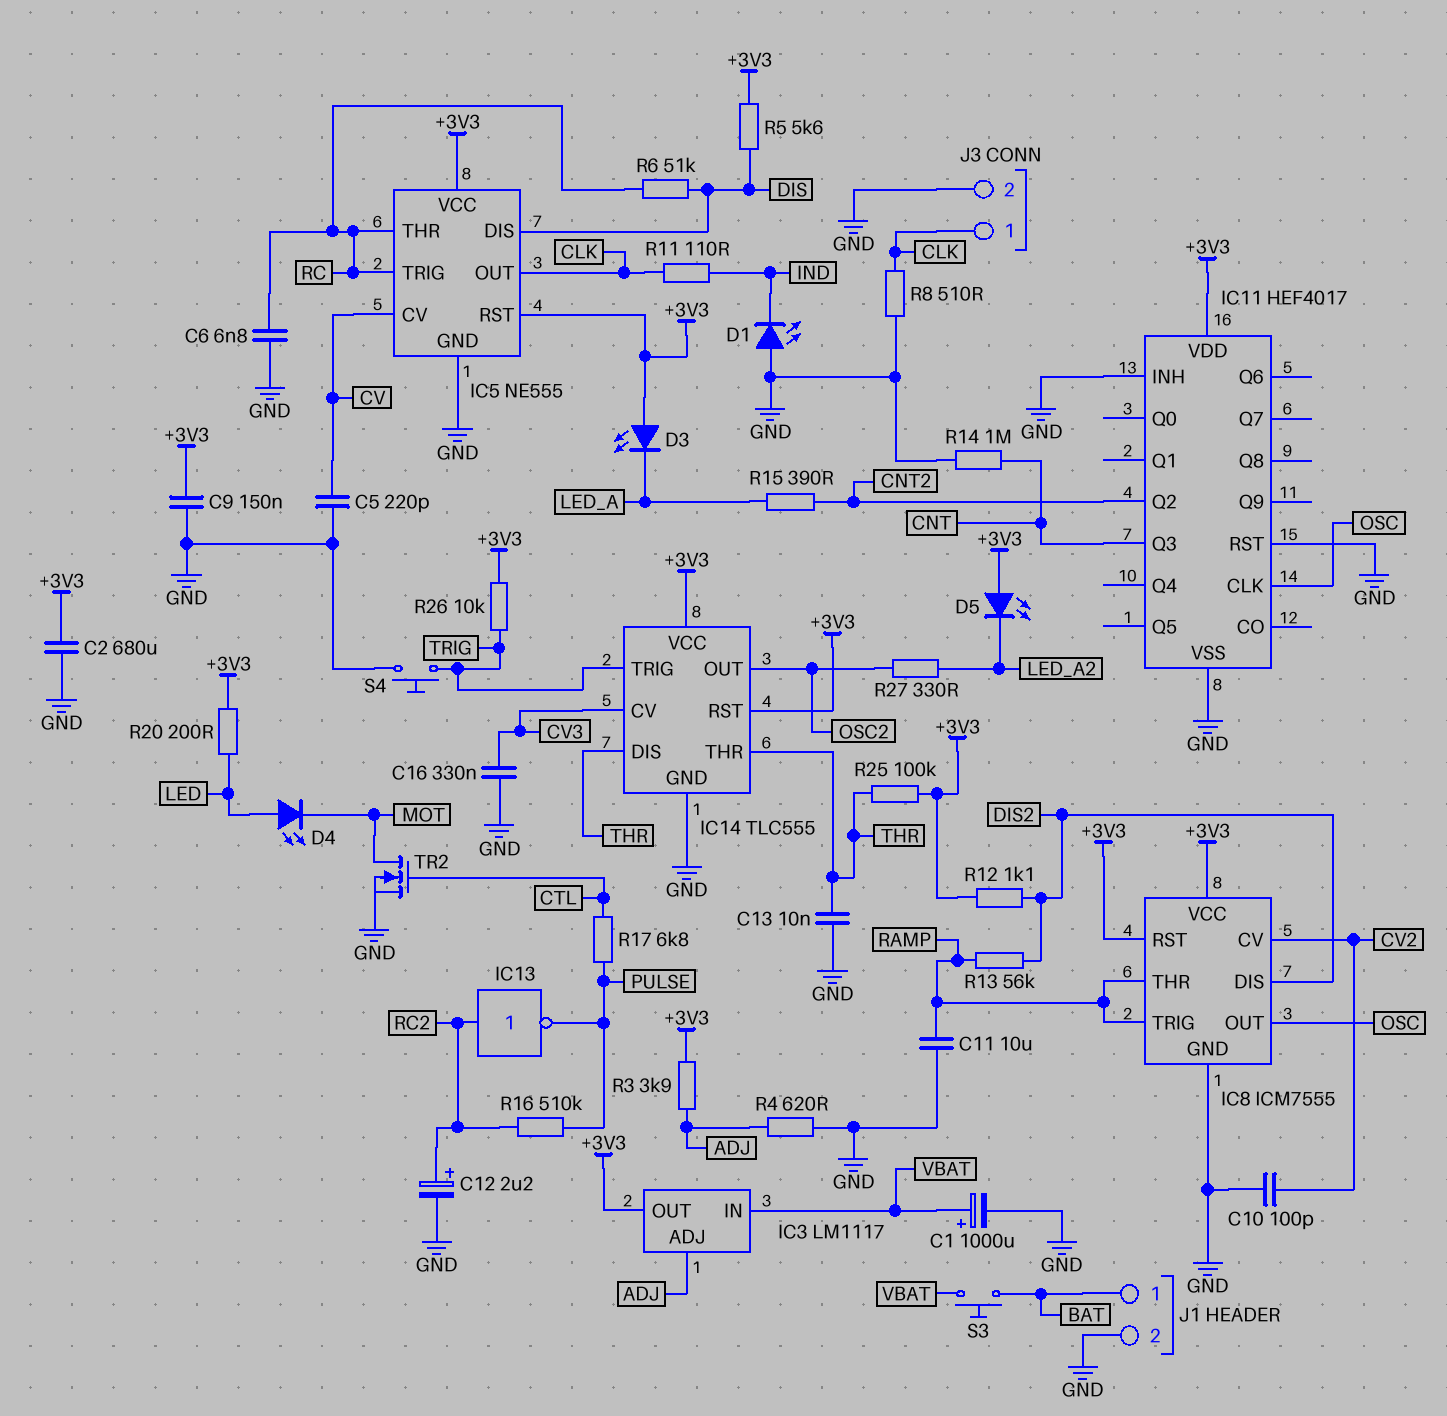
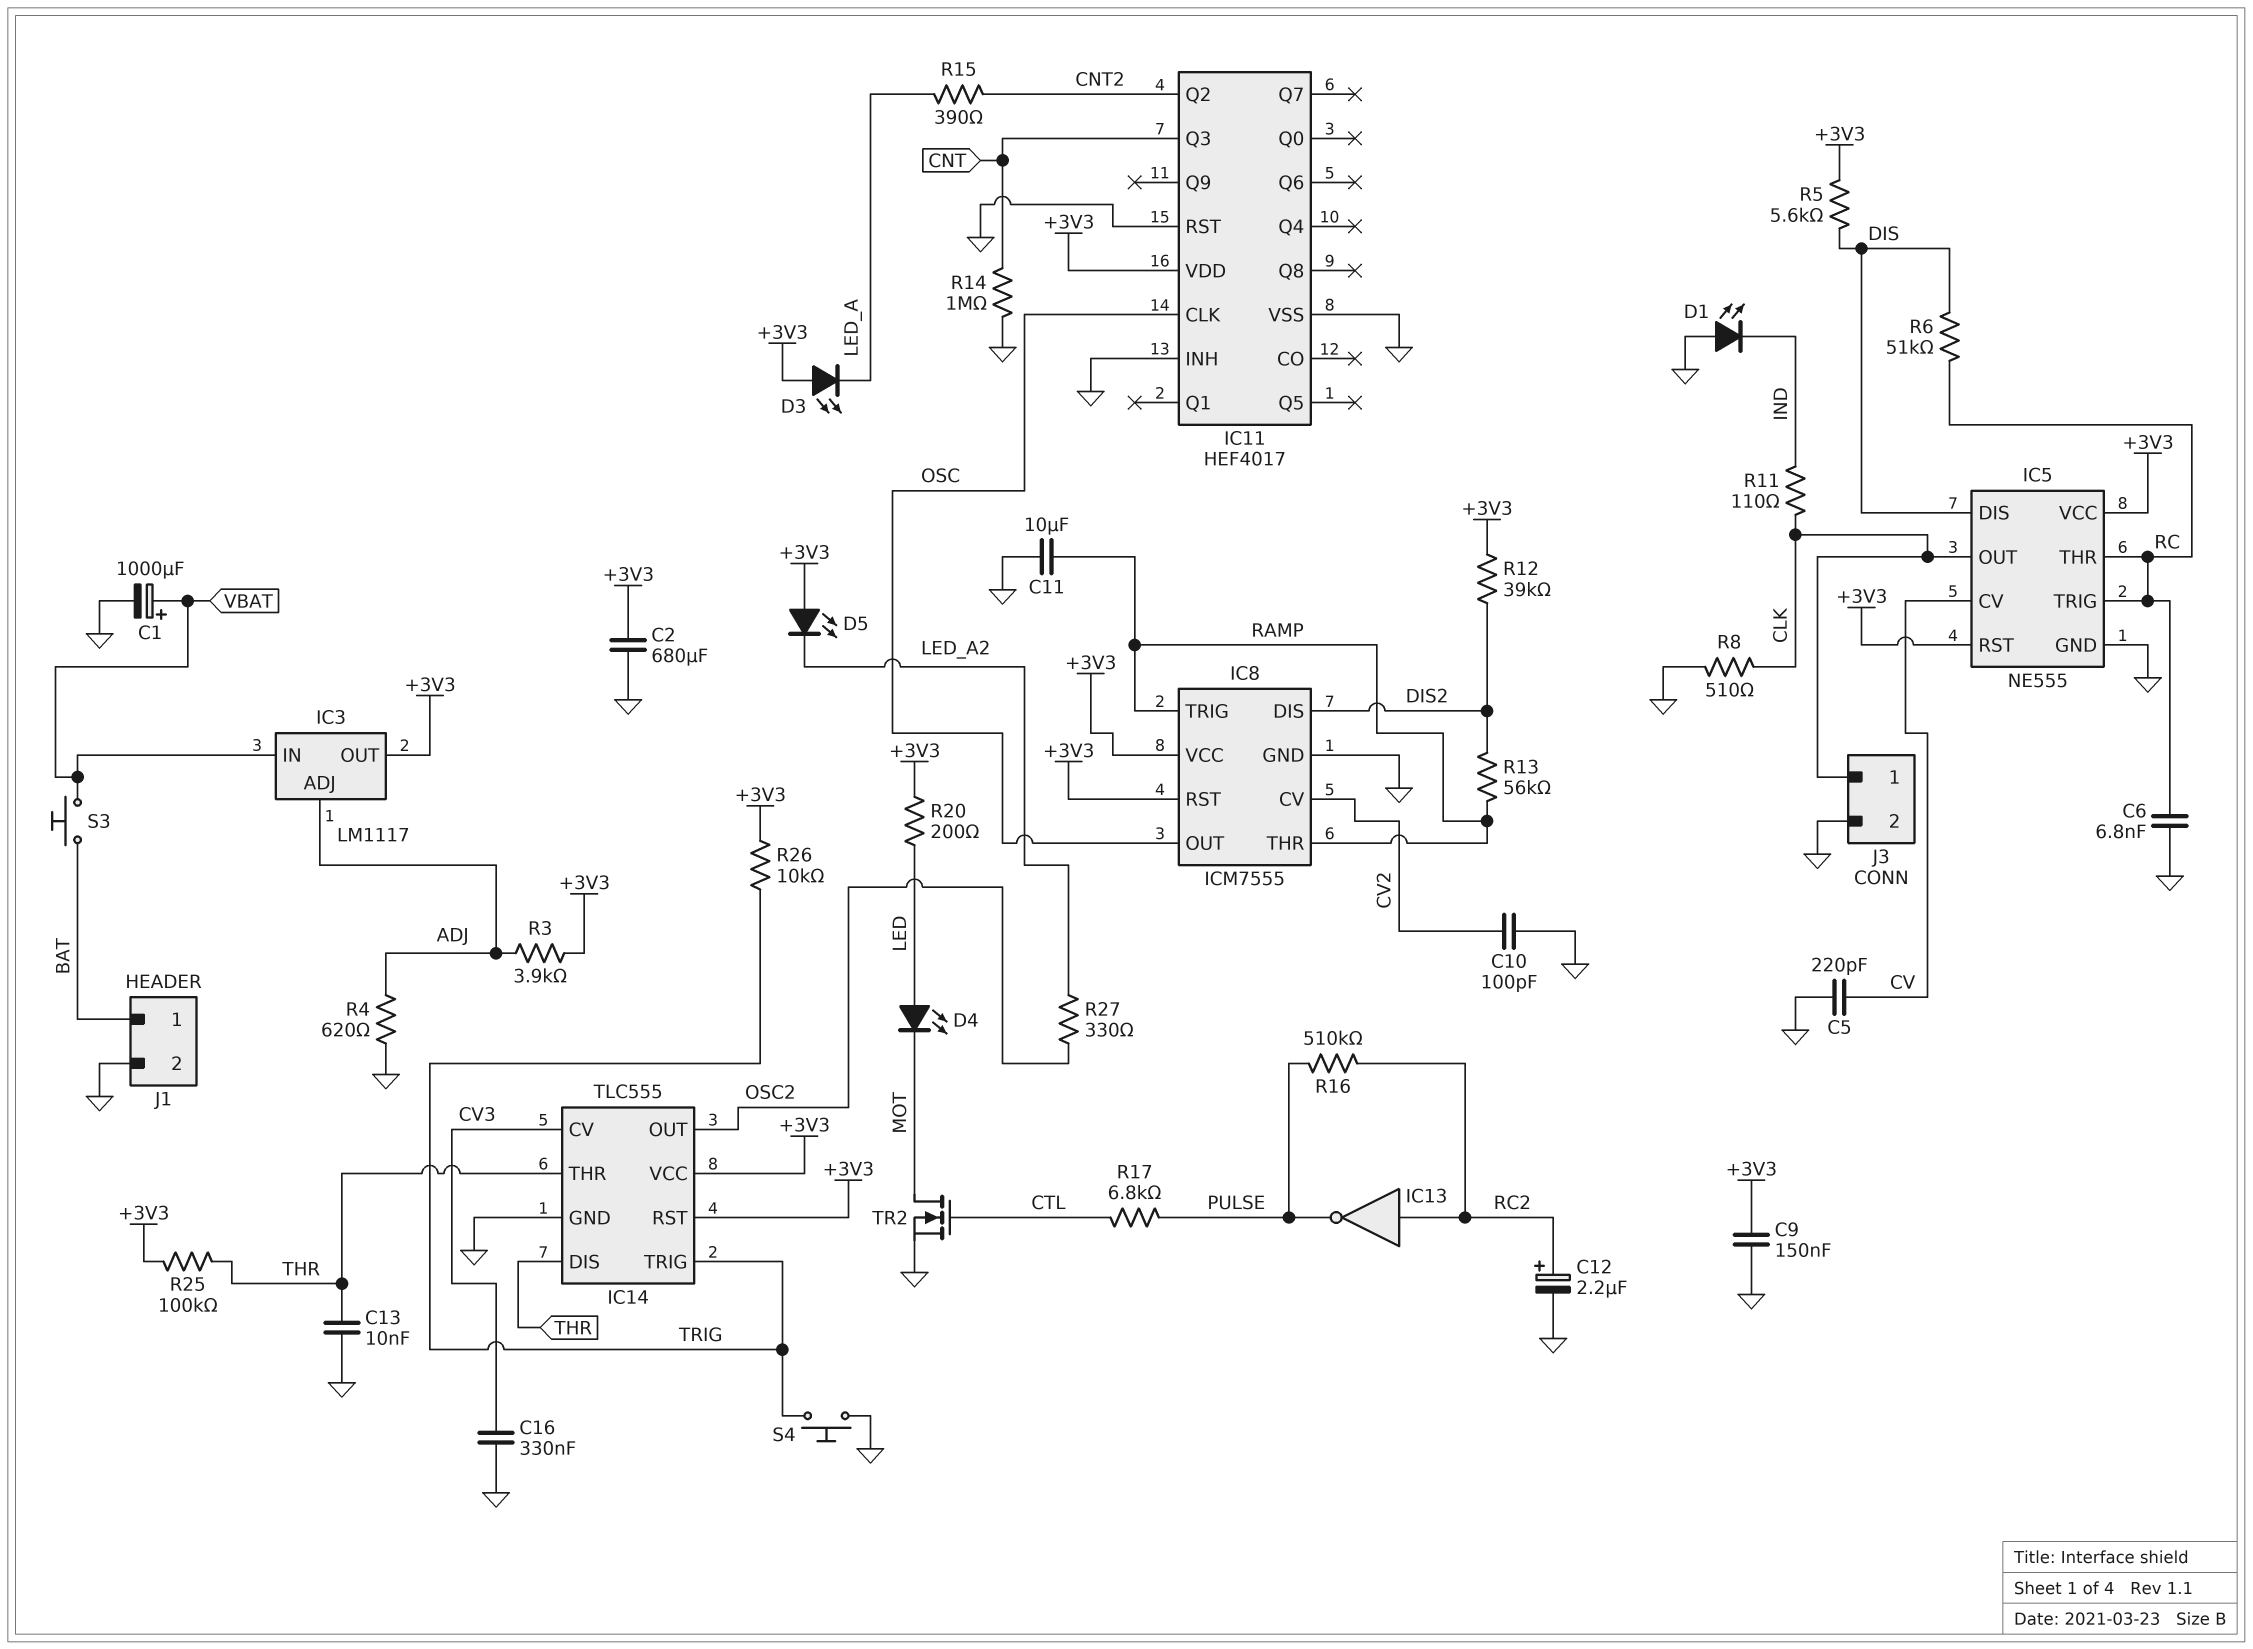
R12: 1.1k (+3V3, DIS2) -> 39k (+3V3, DIS2)

